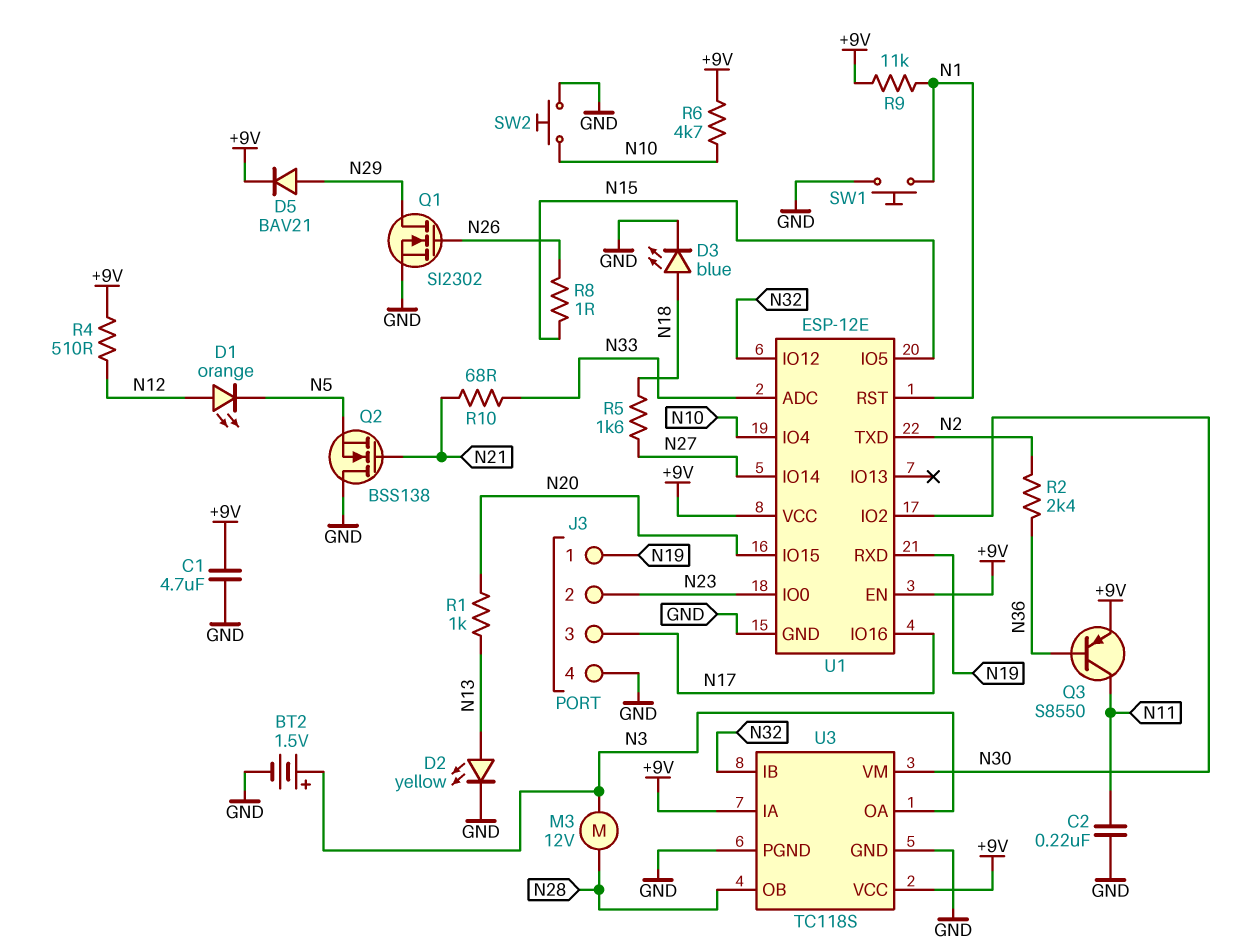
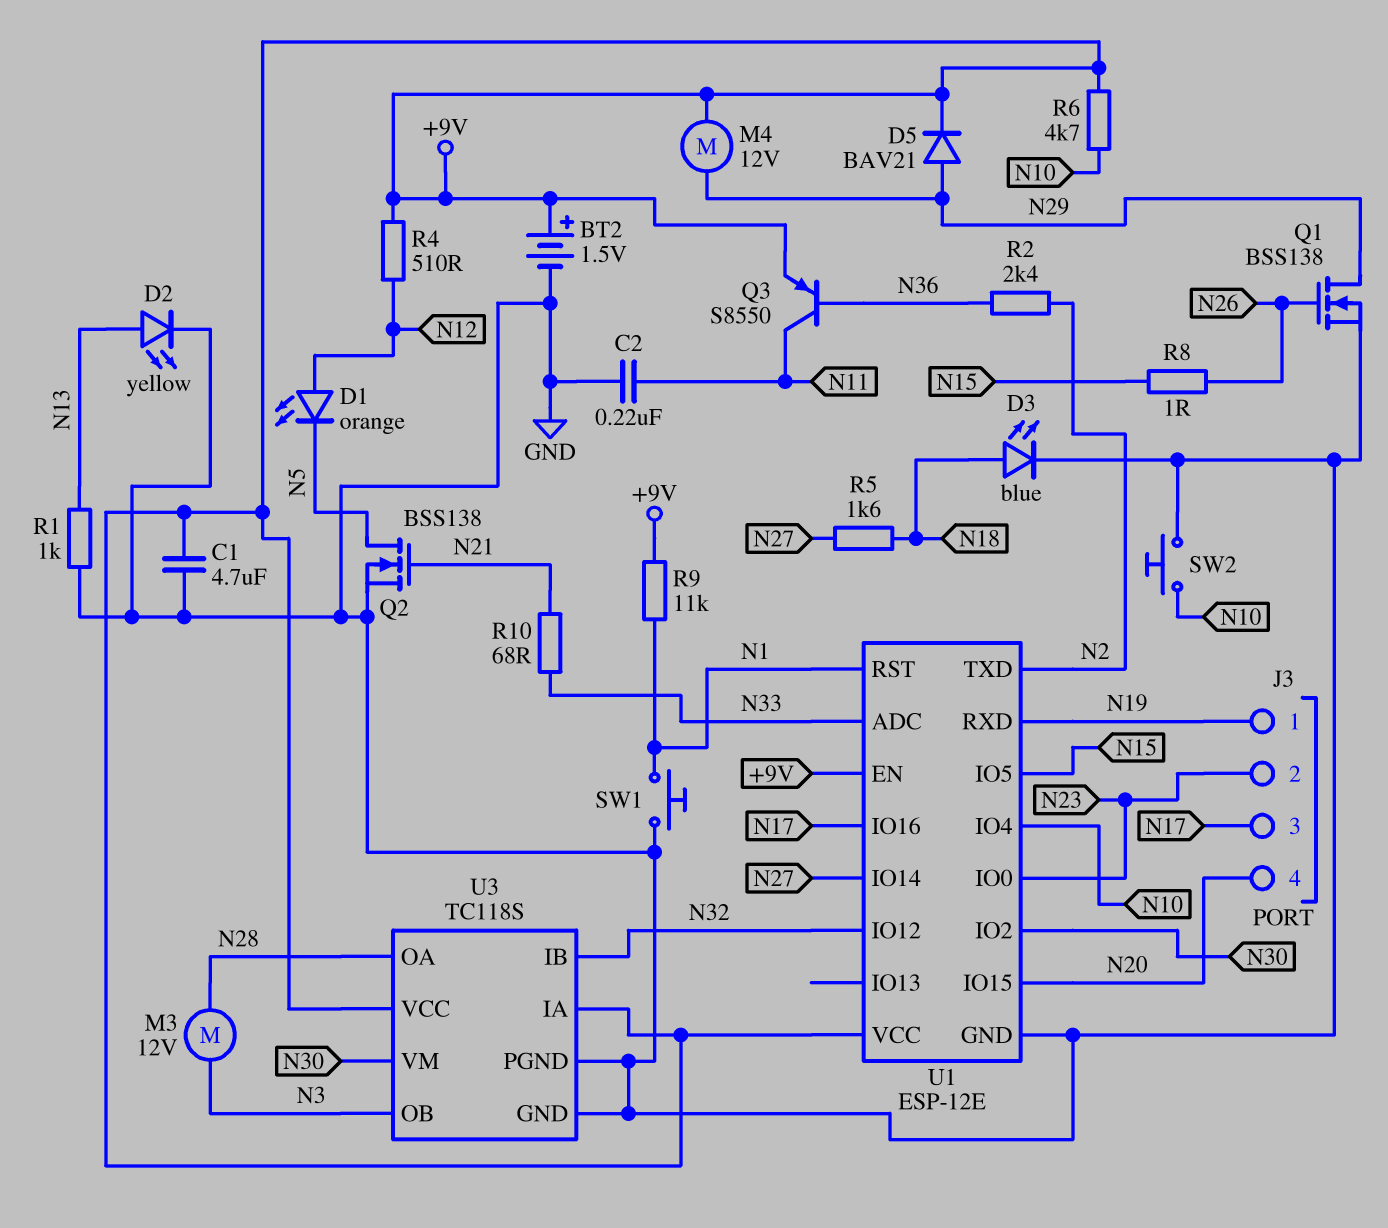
BT2: 1.5V (plus N3, minus GND) -> 1.5V (plus +9V, minus GND)
J3 pin 4: GND -> N20
M4: none -> motor 12V (+9V, N29)
Q1: NMOS SI2302 (G N26, D N29, S GND) -> NMOS BSS138 (G N26, D N29, S GND)
Q2: NMOS BSS138 (G N21, D GND, S N5) -> NMOS BSS138 (G N21, D N5, S GND)
R1: 1k (N13, N20) -> 1k (GND, N13)
U3 pin OA: N3 -> N28
U3 pin OB: N28 -> N3

